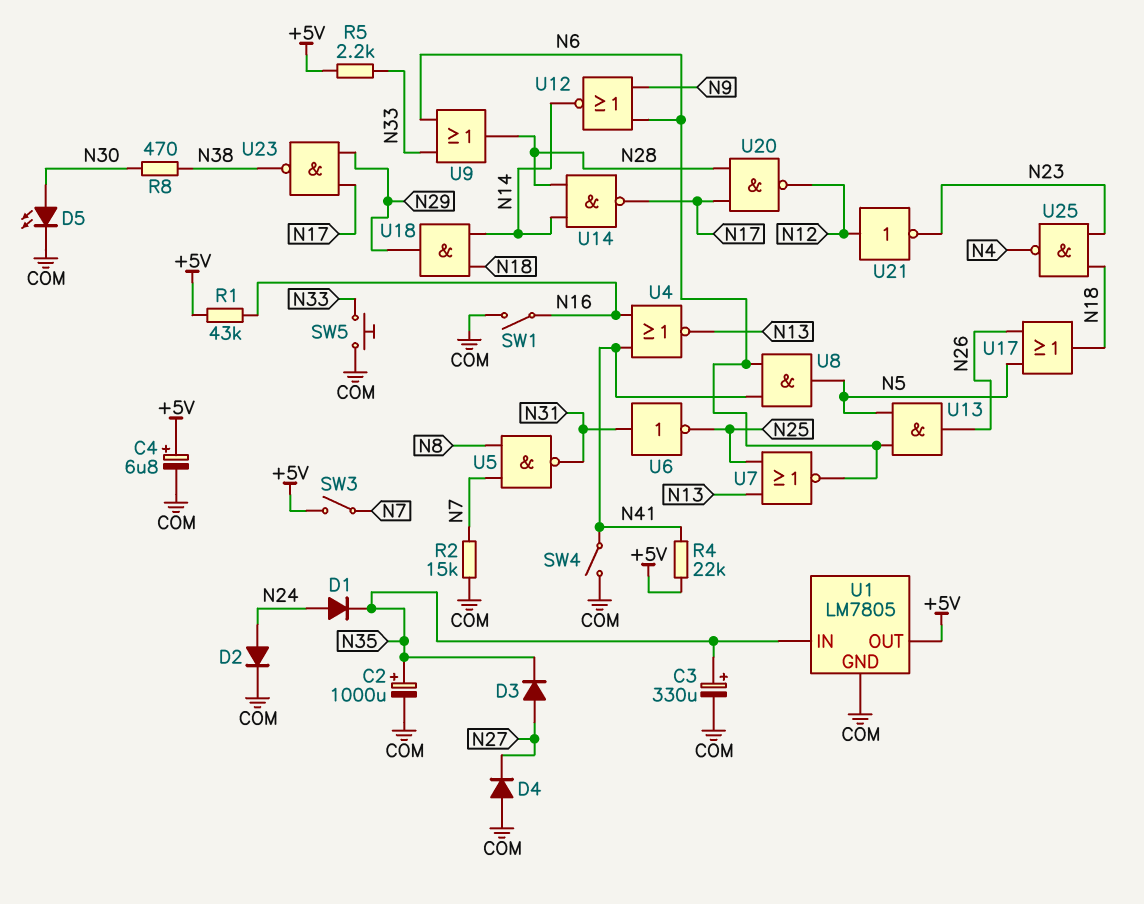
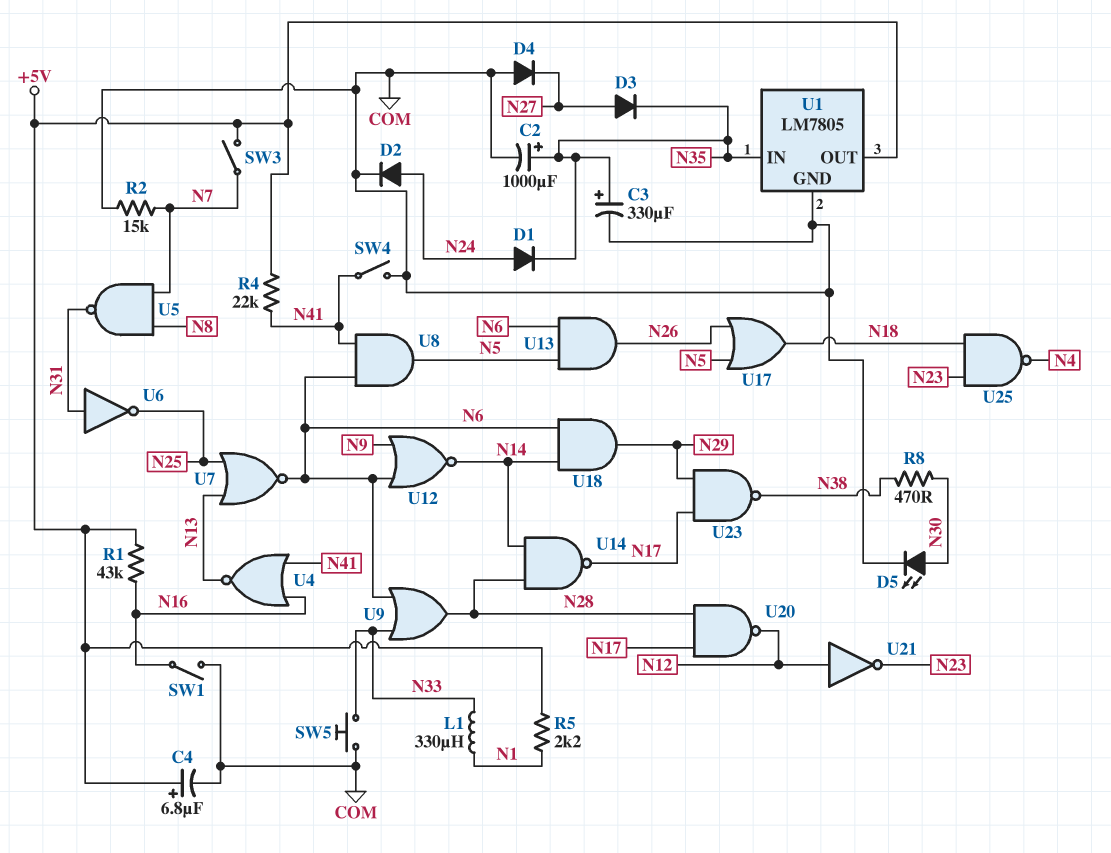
L1: none -> 330uH (N1, N33)
R5: 2.2k (+5V, N33) -> 2.2k (+5V, N1)
U18: AND (in N14, in N18, out N29) -> AND (in N6, in N14, out N29)

